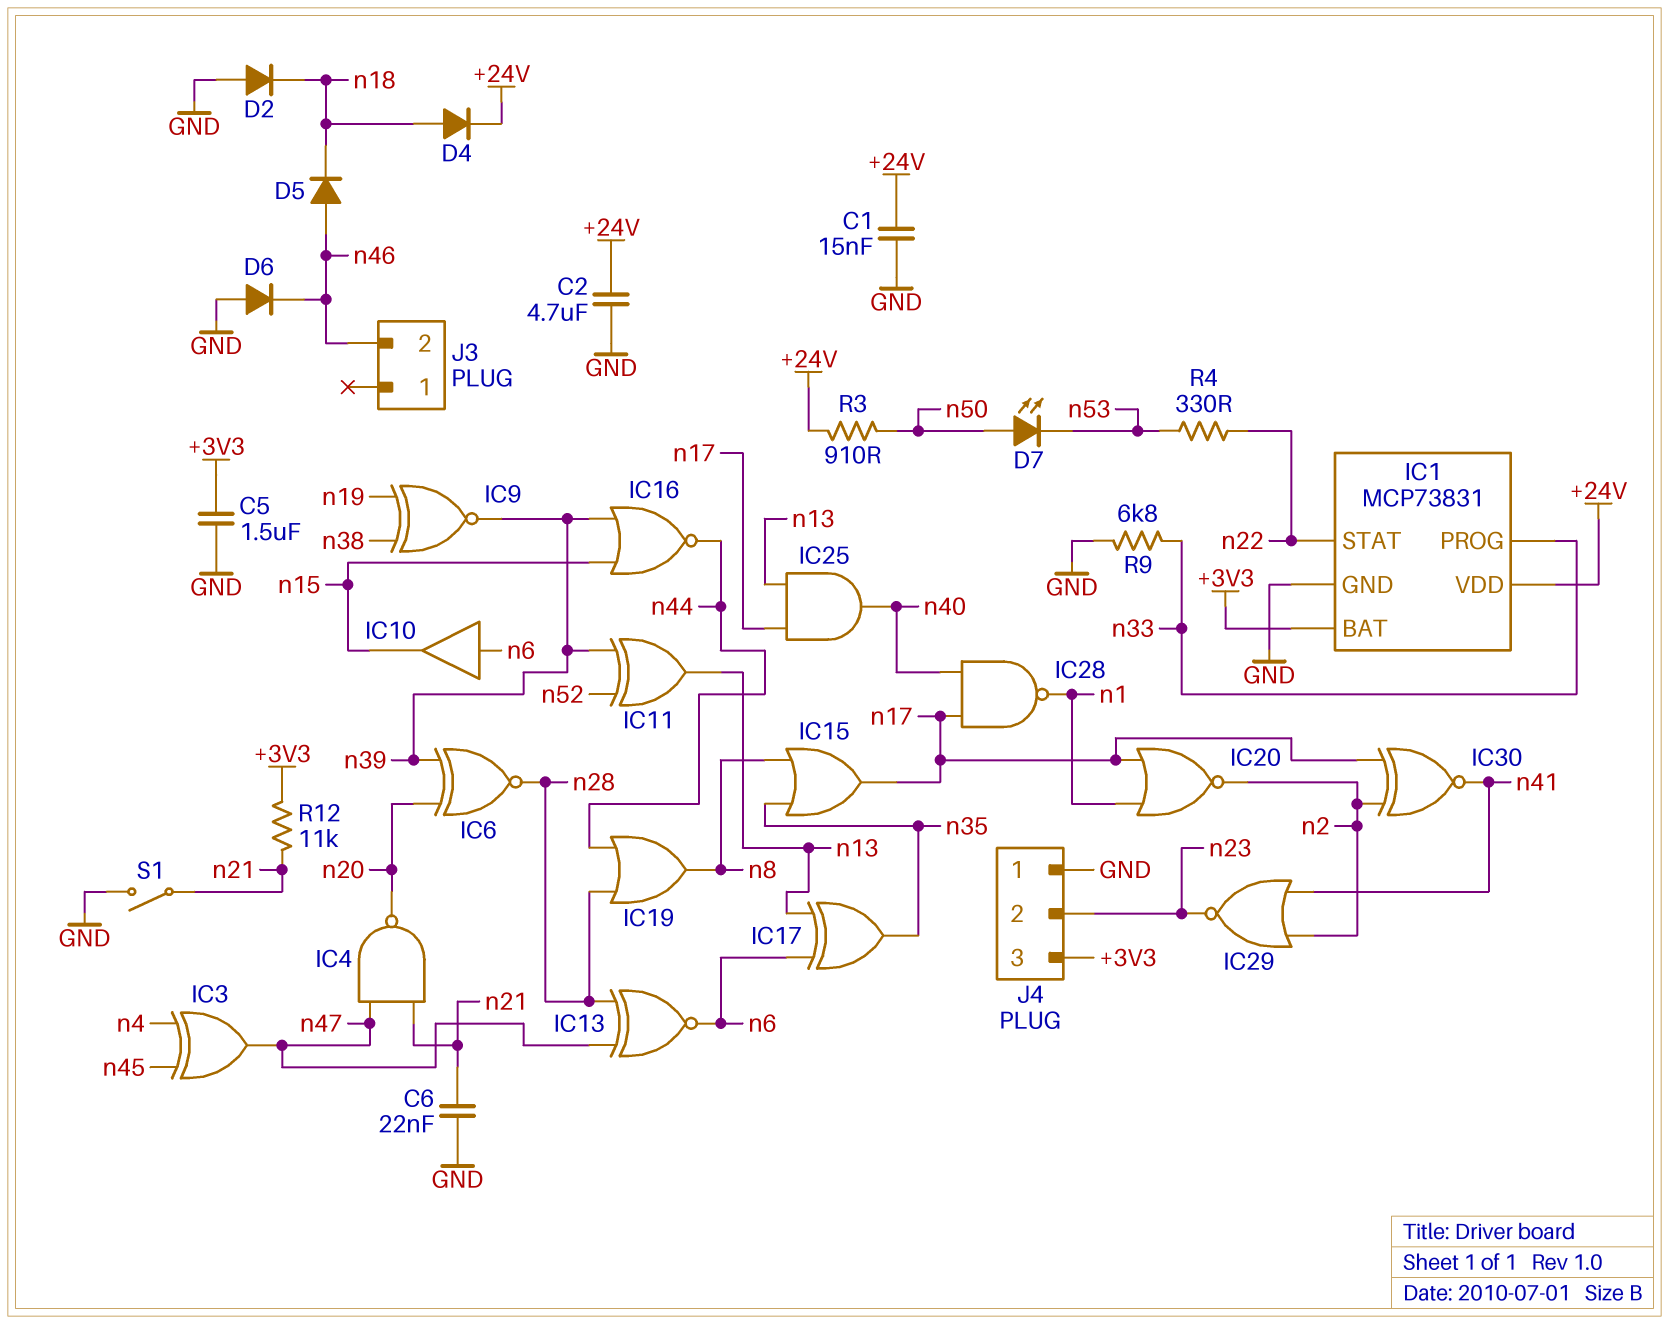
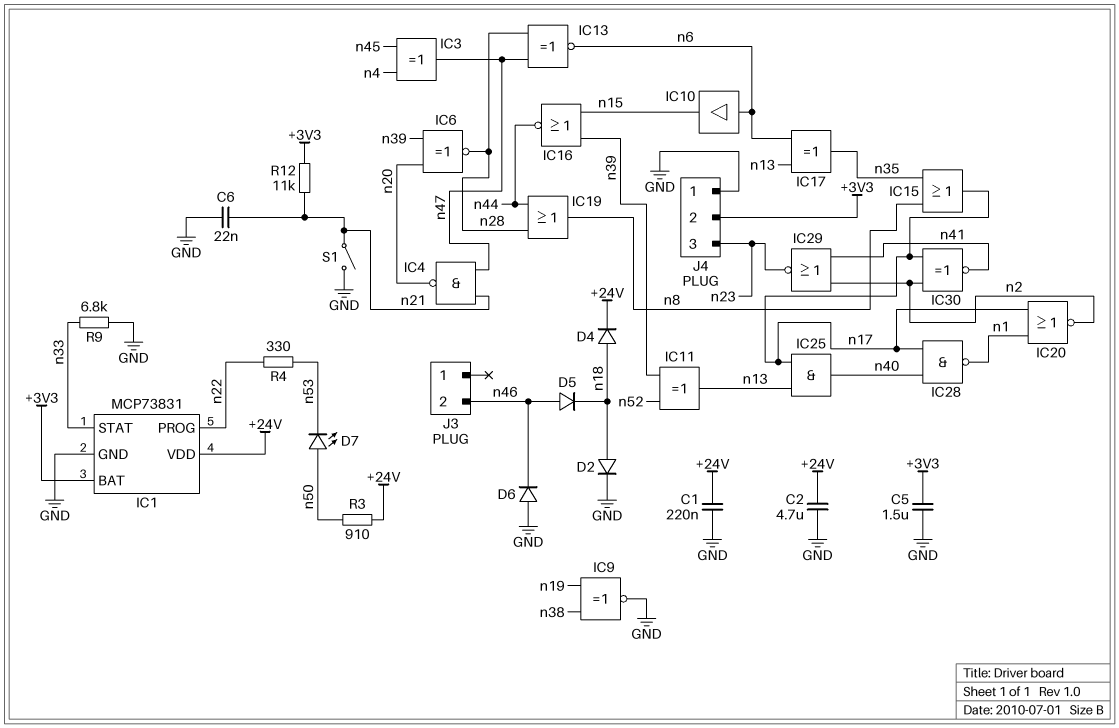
C1: 15nF (+24V, GND) -> 220nF (+24V, GND)
D2: diode (A GND, K n18) -> diode (A n18, K GND)
IC1 pin PROG: n33 -> n22
IC1 pin STAT: n22 -> n33
IC9: XNOR (in n19, in n38, out n39) -> XNOR (in n19, in n38, out GND)
J4 pin 2: n23 -> +3V3
J4 pin 3: +3V3 -> n23

